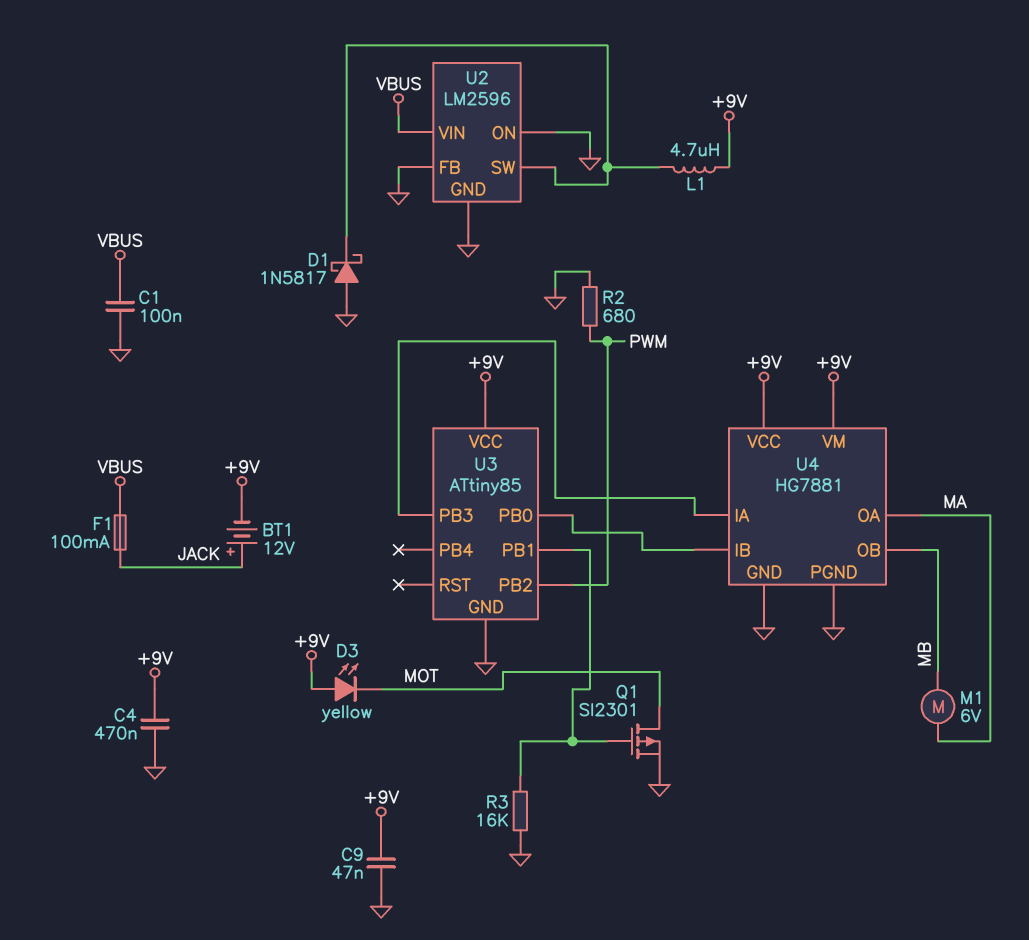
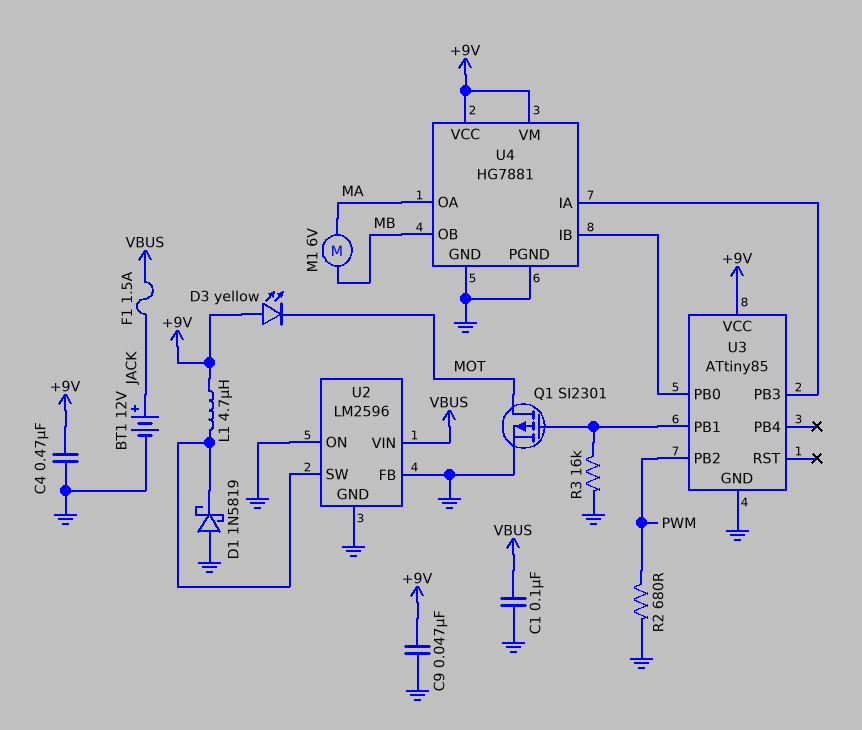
BT1: 12V (plus JACK, minus +9V) -> 12V (plus JACK, minus GND)
D1: schottky 1N5817 (A GND, K U2/SW) -> schottky 1N5819 (A GND, K U2/SW)
F1: 100mA (JACK, VBUS) -> 1.5A (JACK, VBUS)

